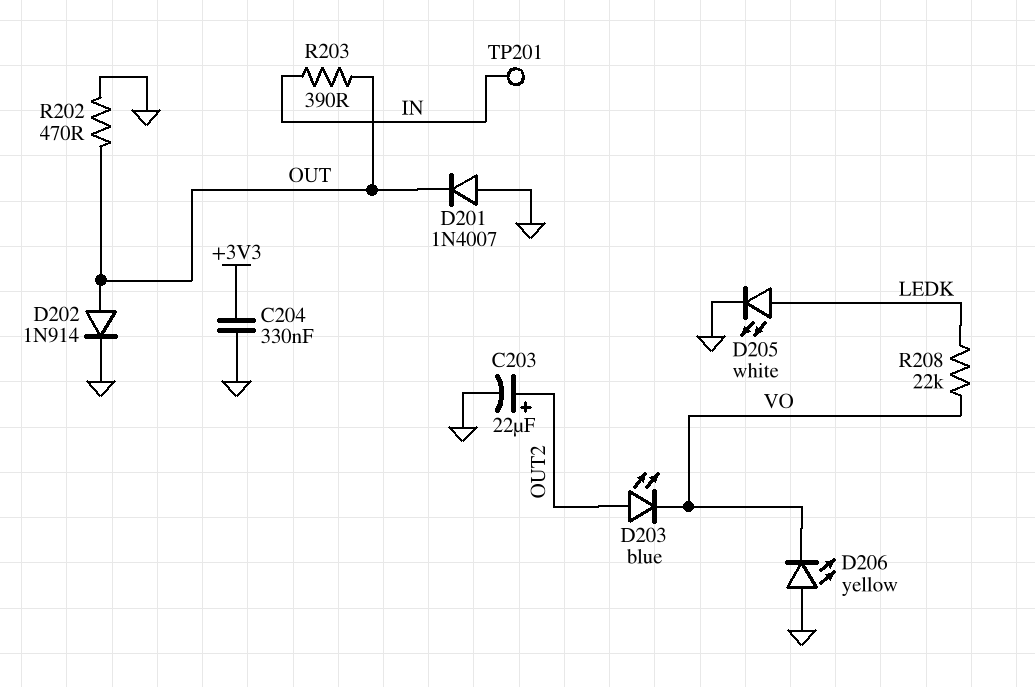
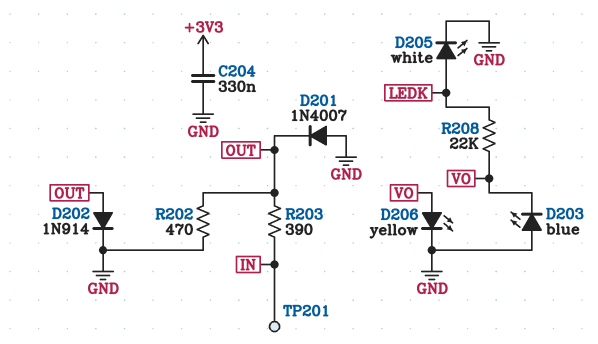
C203: 22uF (plus OUT2, minus GND) -> none
D203: LED blue (A OUT2, K VO) -> LED blue (A GND, K VO)
D206: LED yellow (A GND, K VO) -> LED yellow (A VO, K GND)

